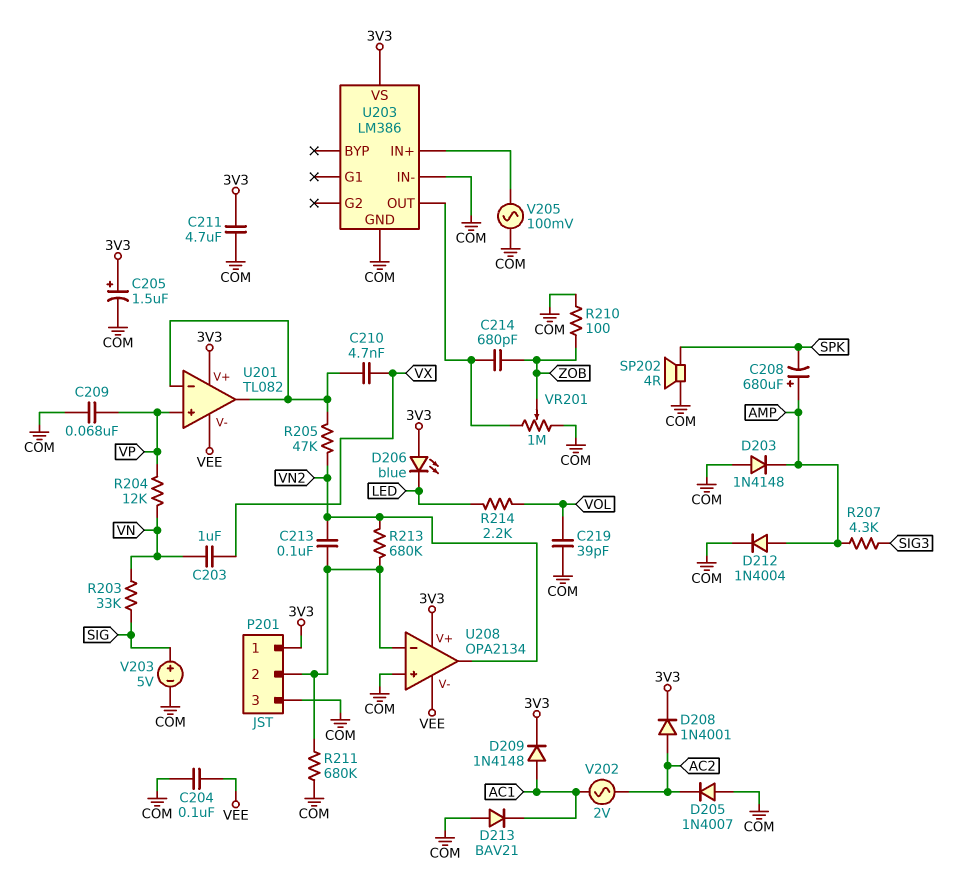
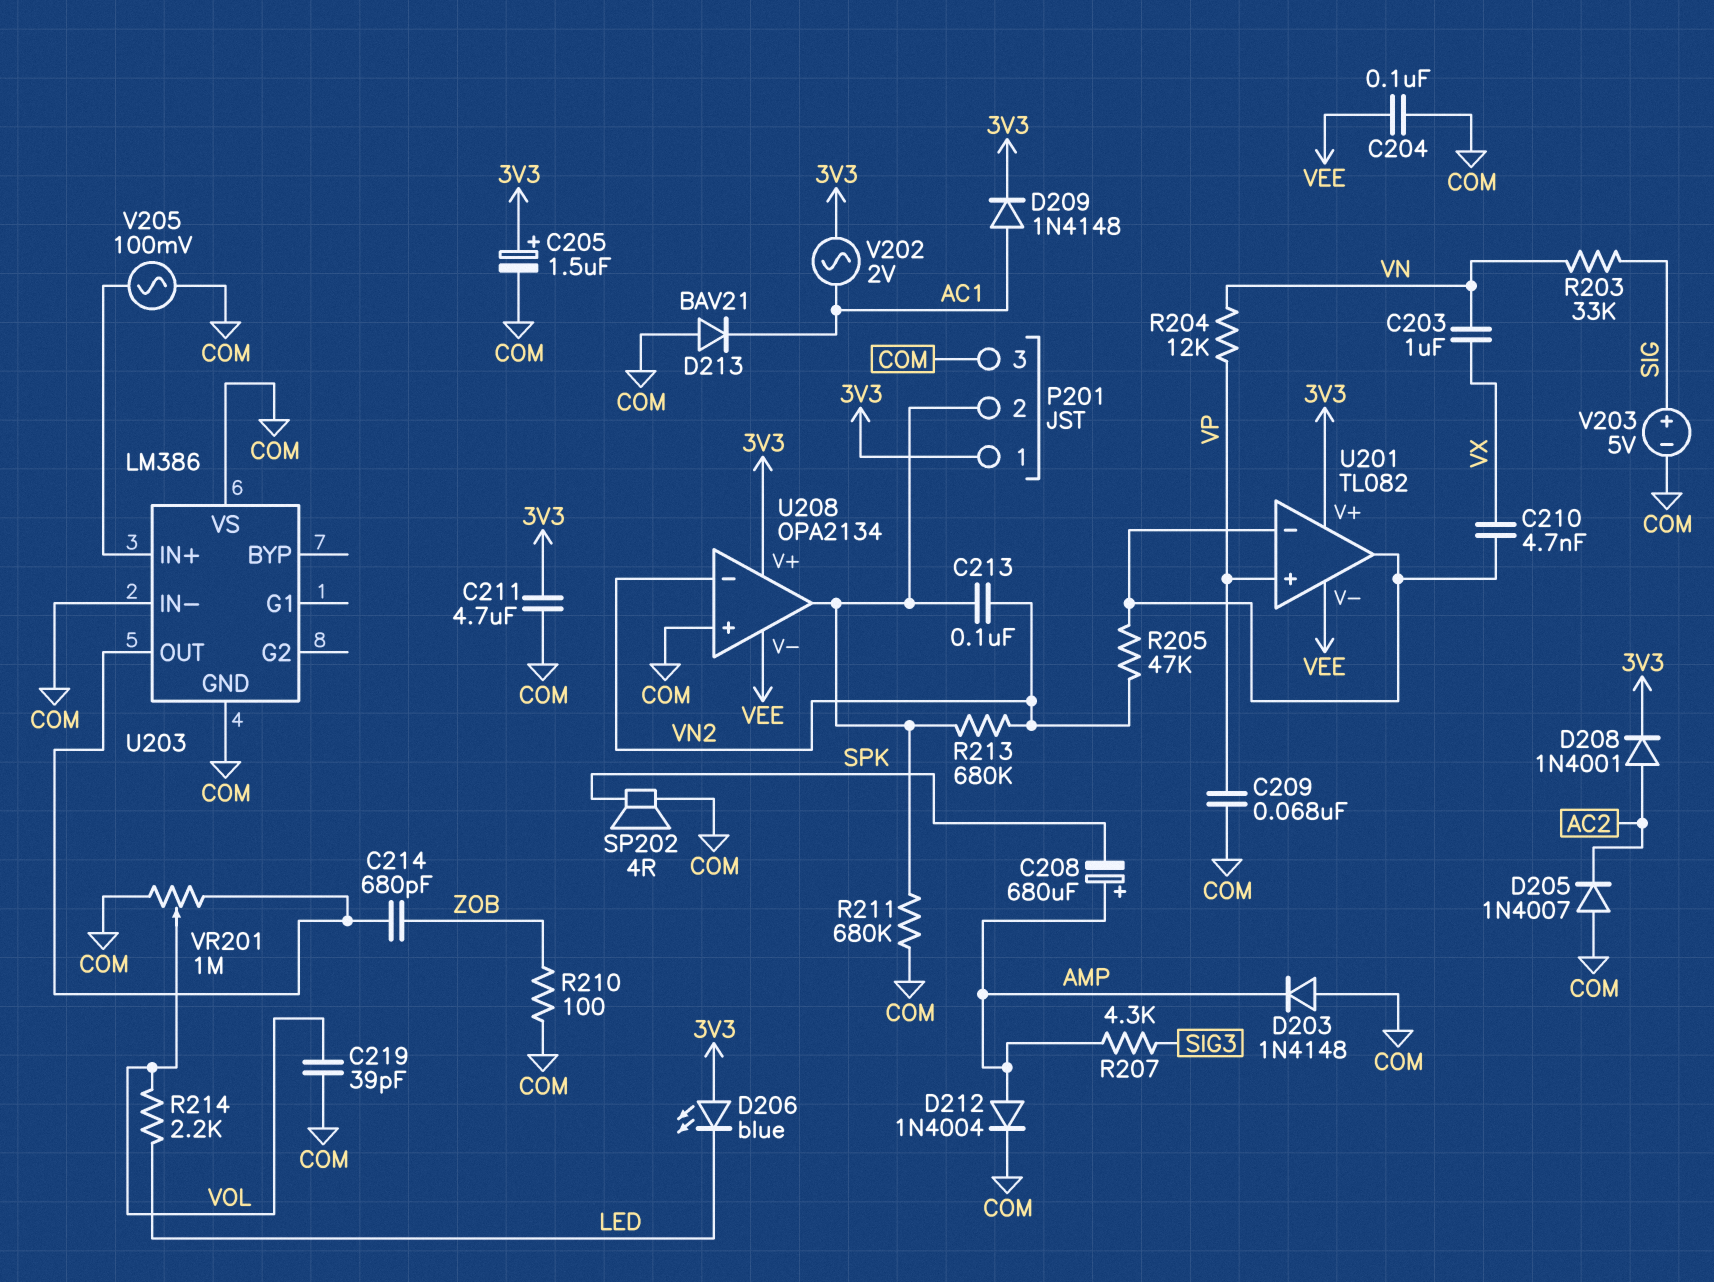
U203 pin VS: 3V3 -> COM
U208 pin in-: P201/2 -> VN2
U208 pin out: VN2 -> P201/2
V202: AC 2V (AC1, AC2) -> AC 2V (3V3, AC1)
VR201: 1M (COM, U203/OUT, wiper ZOB) -> 1M (COM, U203/OUT, wiper VOL)

